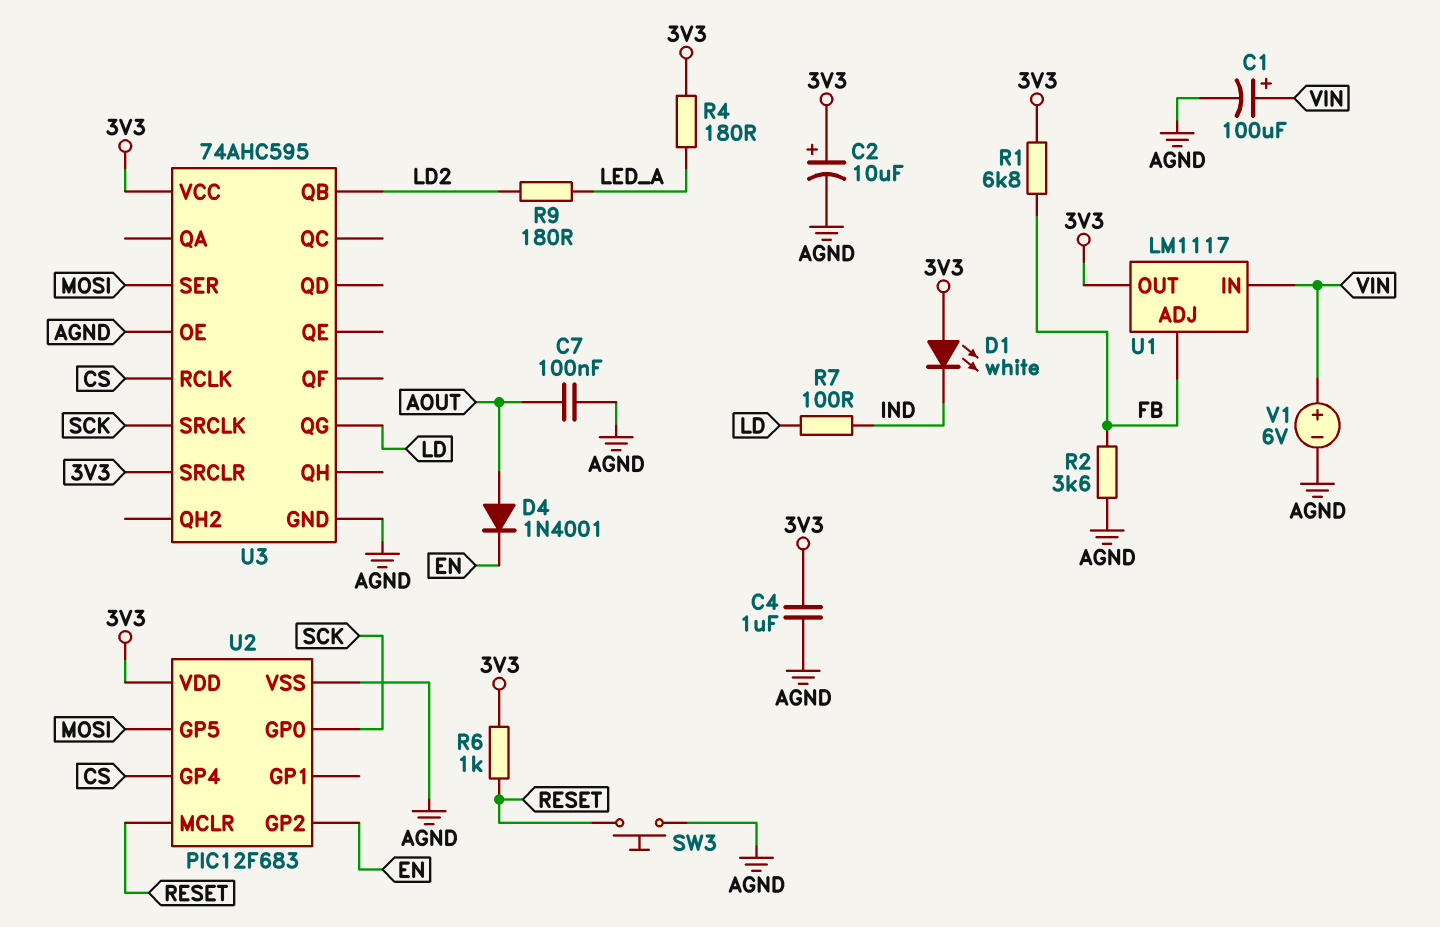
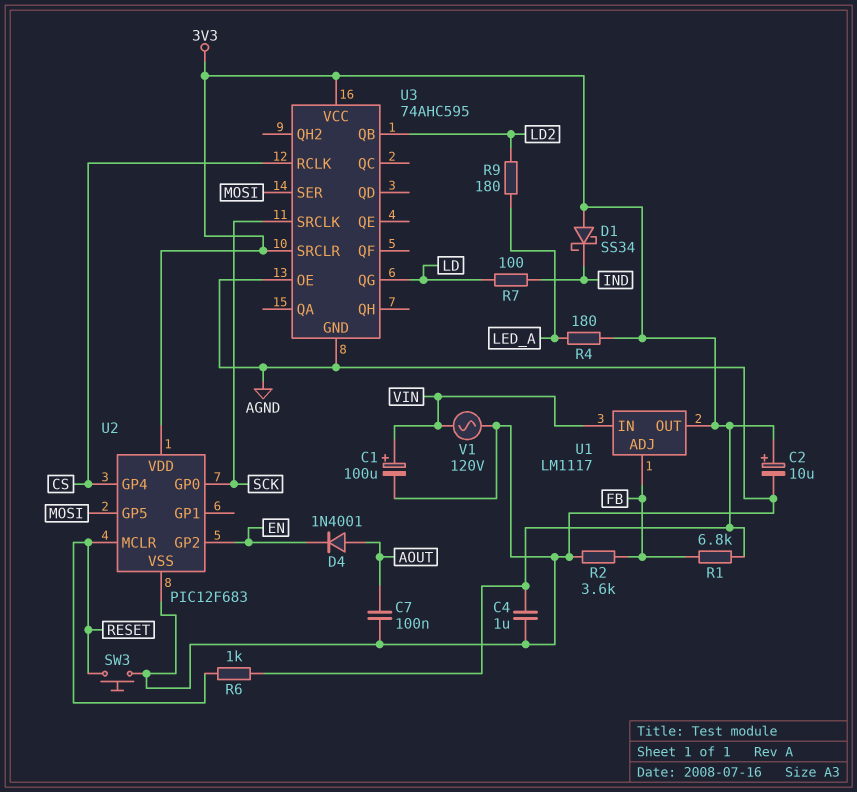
D1: LED white (A 3V3, K IND) -> schottky SS34 (A 3V3, K IND)
V1: 6V (plus VIN, minus AGND) -> AC 120V (AGND, VIN)

